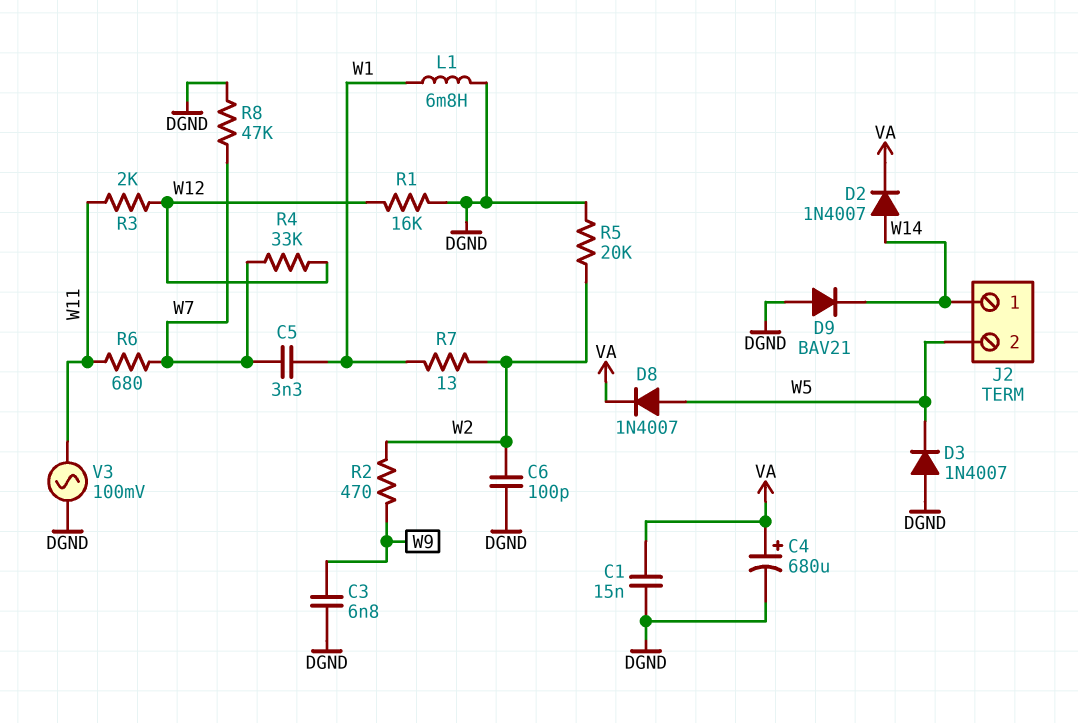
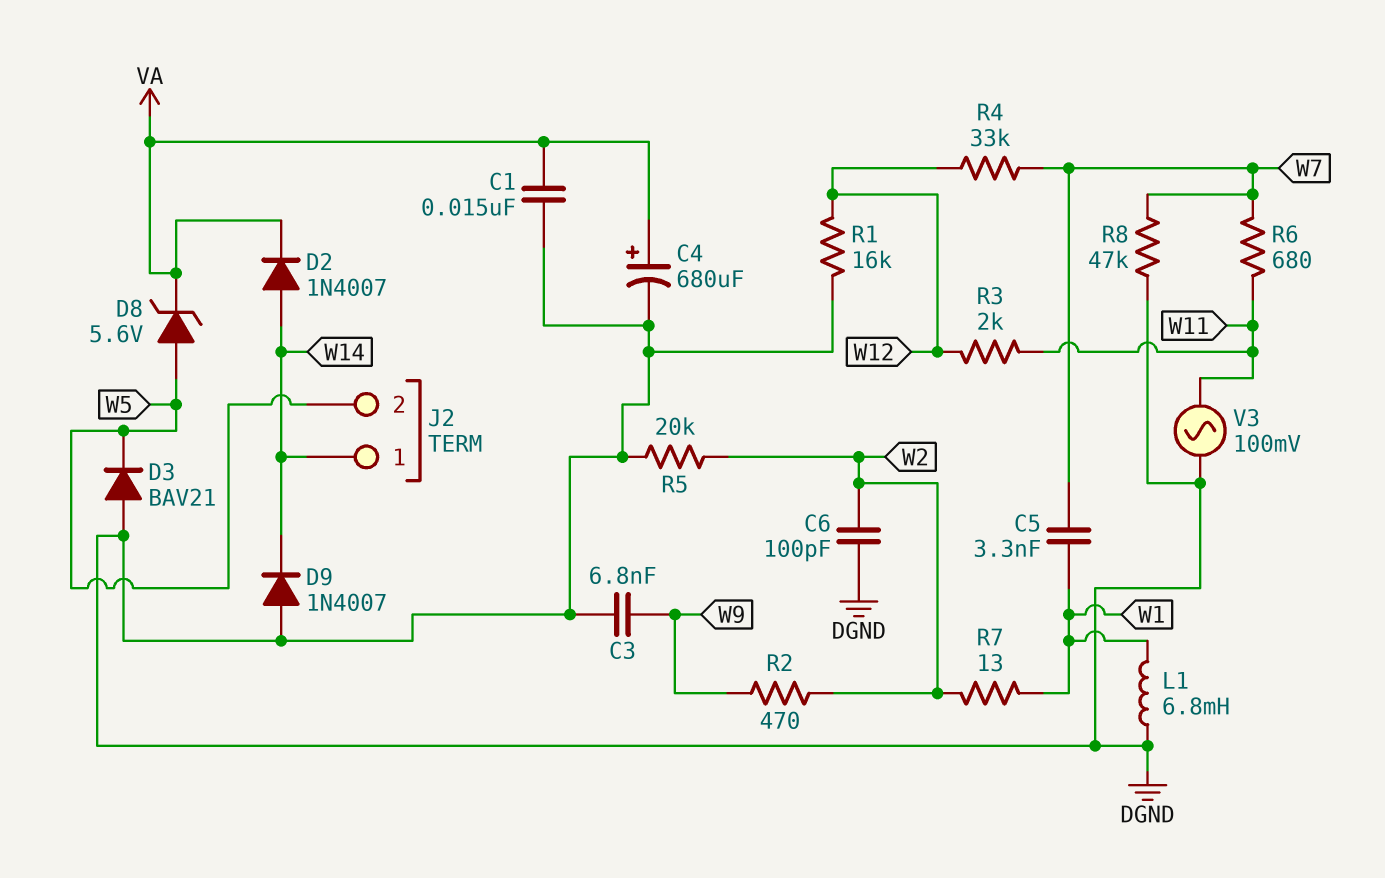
D3: diode 1N4007 (A DGND, K W5) -> diode BAV21 (A DGND, K W5)
D8: diode 1N4007 (A W5, K VA) -> zener 5.6V (A W5, K VA)
D9: diode BAV21 (A DGND, K W14) -> diode 1N4007 (A DGND, K W14)

